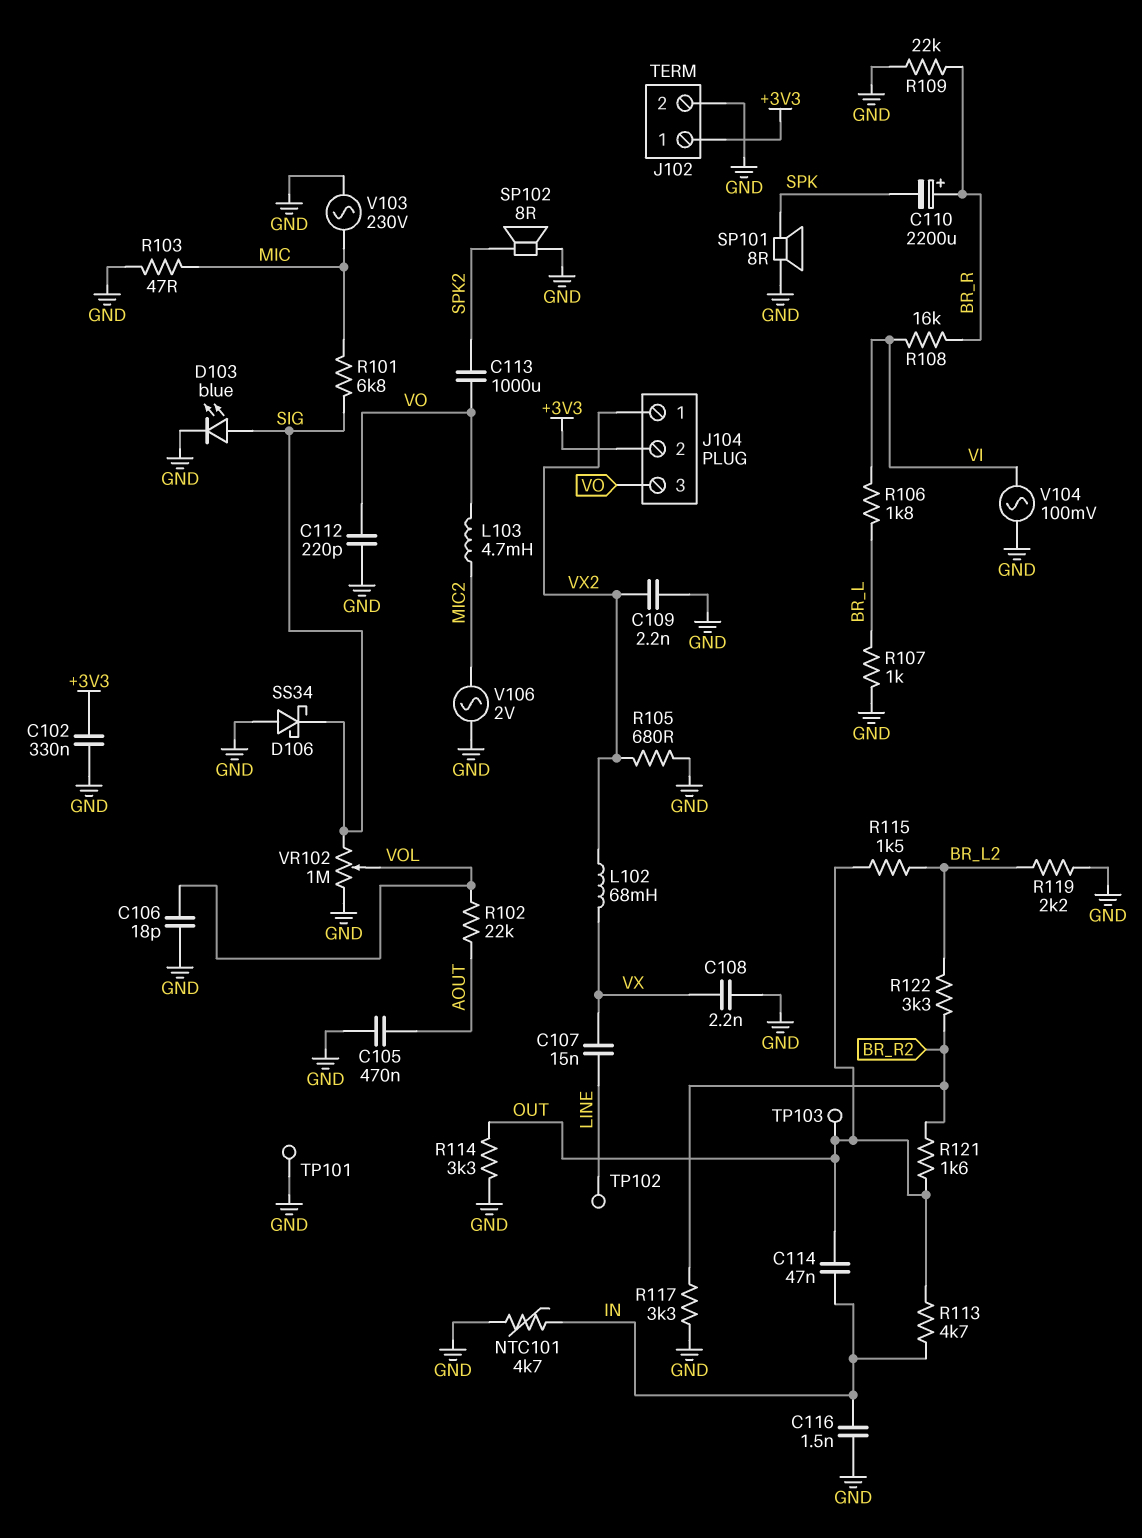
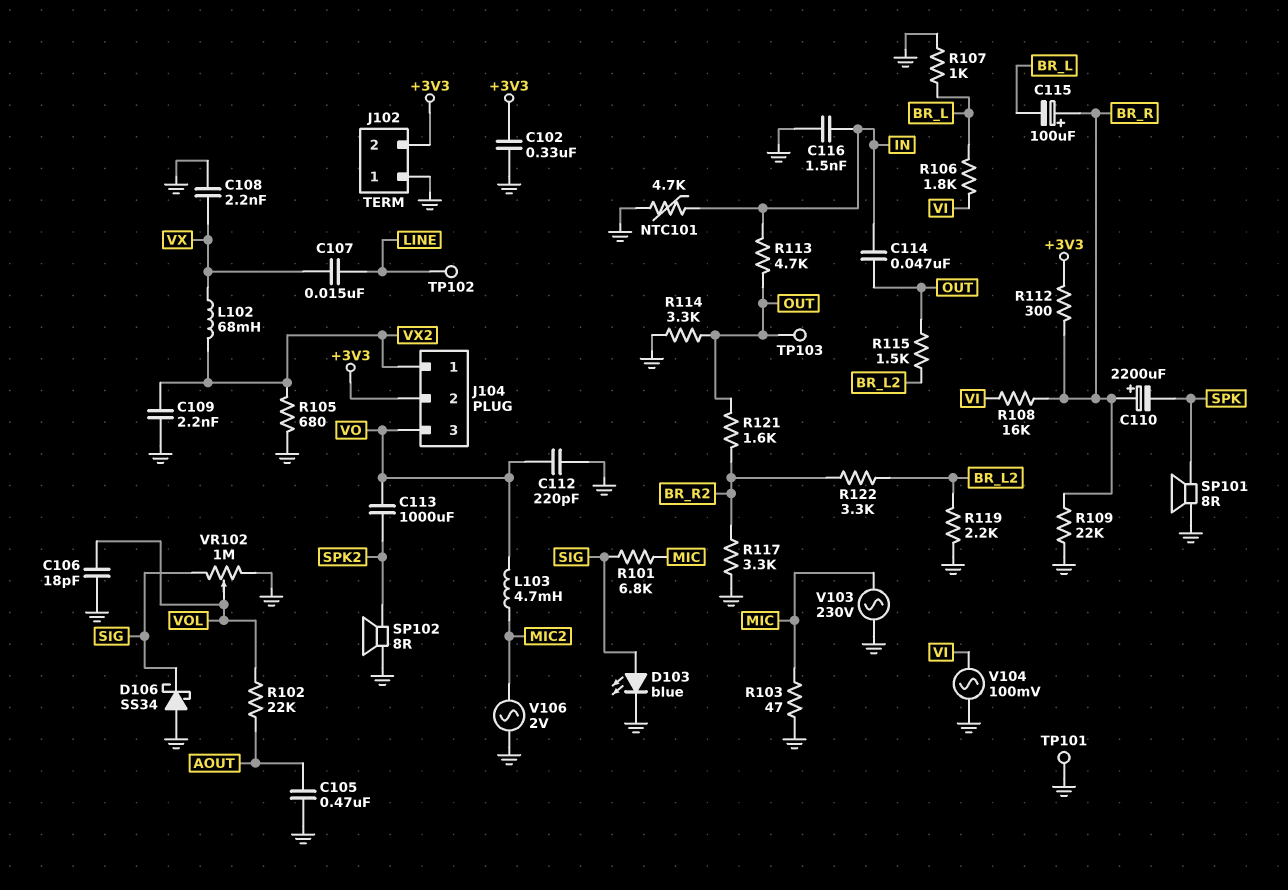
C115: none -> 100uF (plus BR_R, minus BR_L)
J102 pin 1: +3V3 -> GND
J102 pin 2: GND -> +3V3
R112: none -> 300 (+3V3, BR_R)

